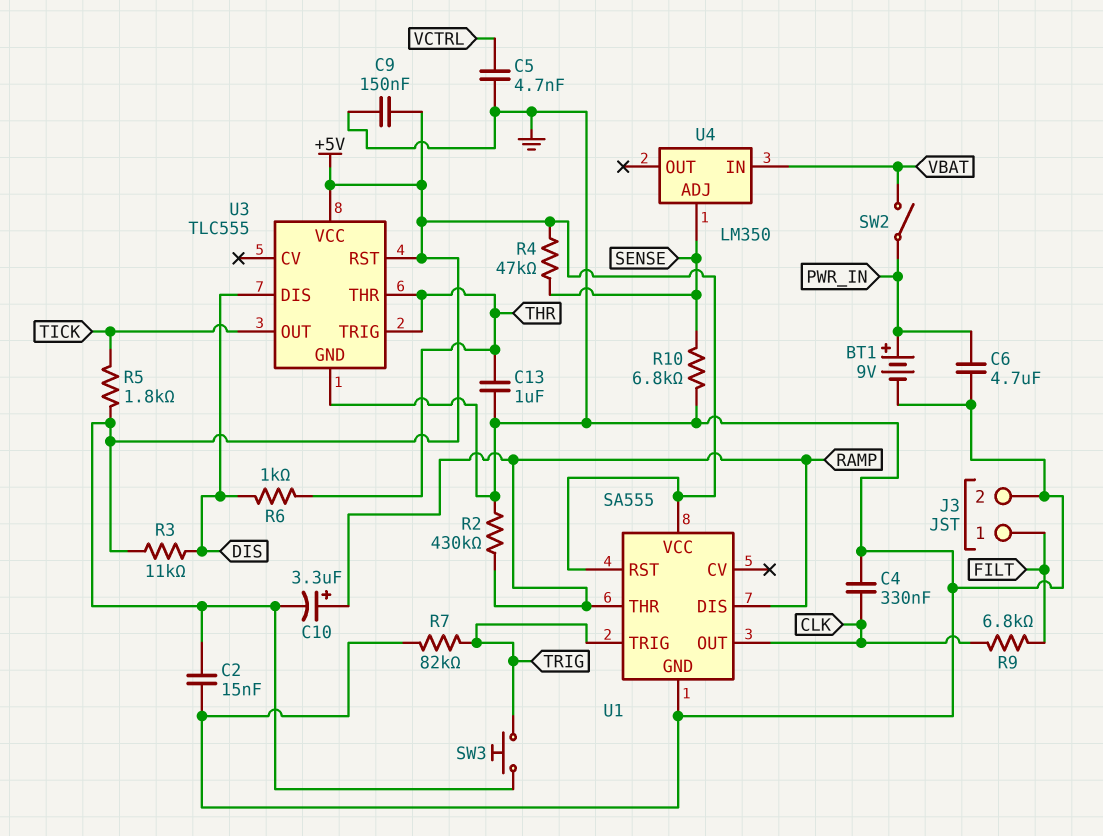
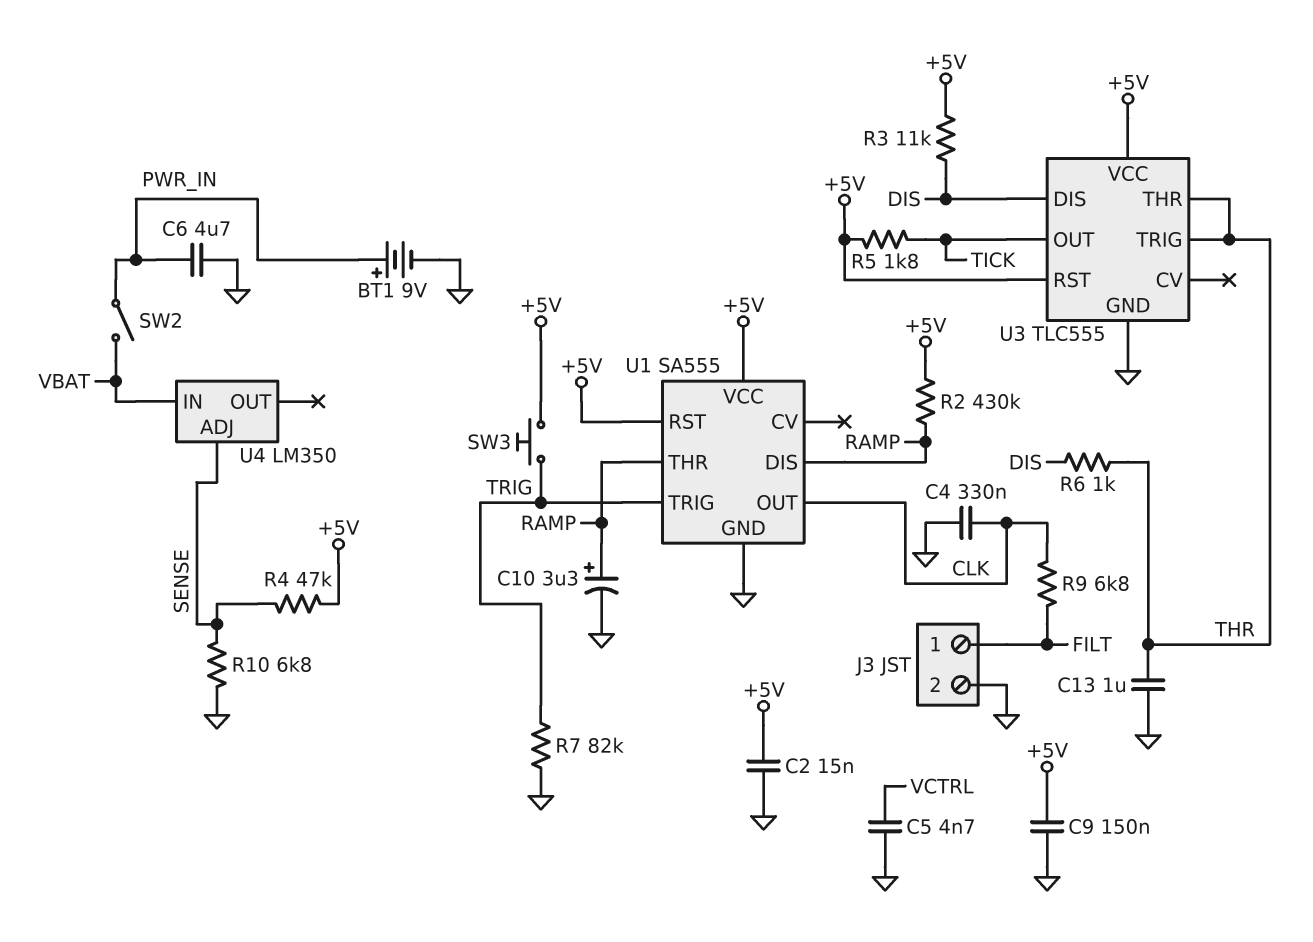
C10: 3.3uF (plus RAMP, minus +5V) -> 3.3uF (plus RAMP, minus GND)
R2: 430k (GND, RAMP) -> 430k (+5V, RAMP)

